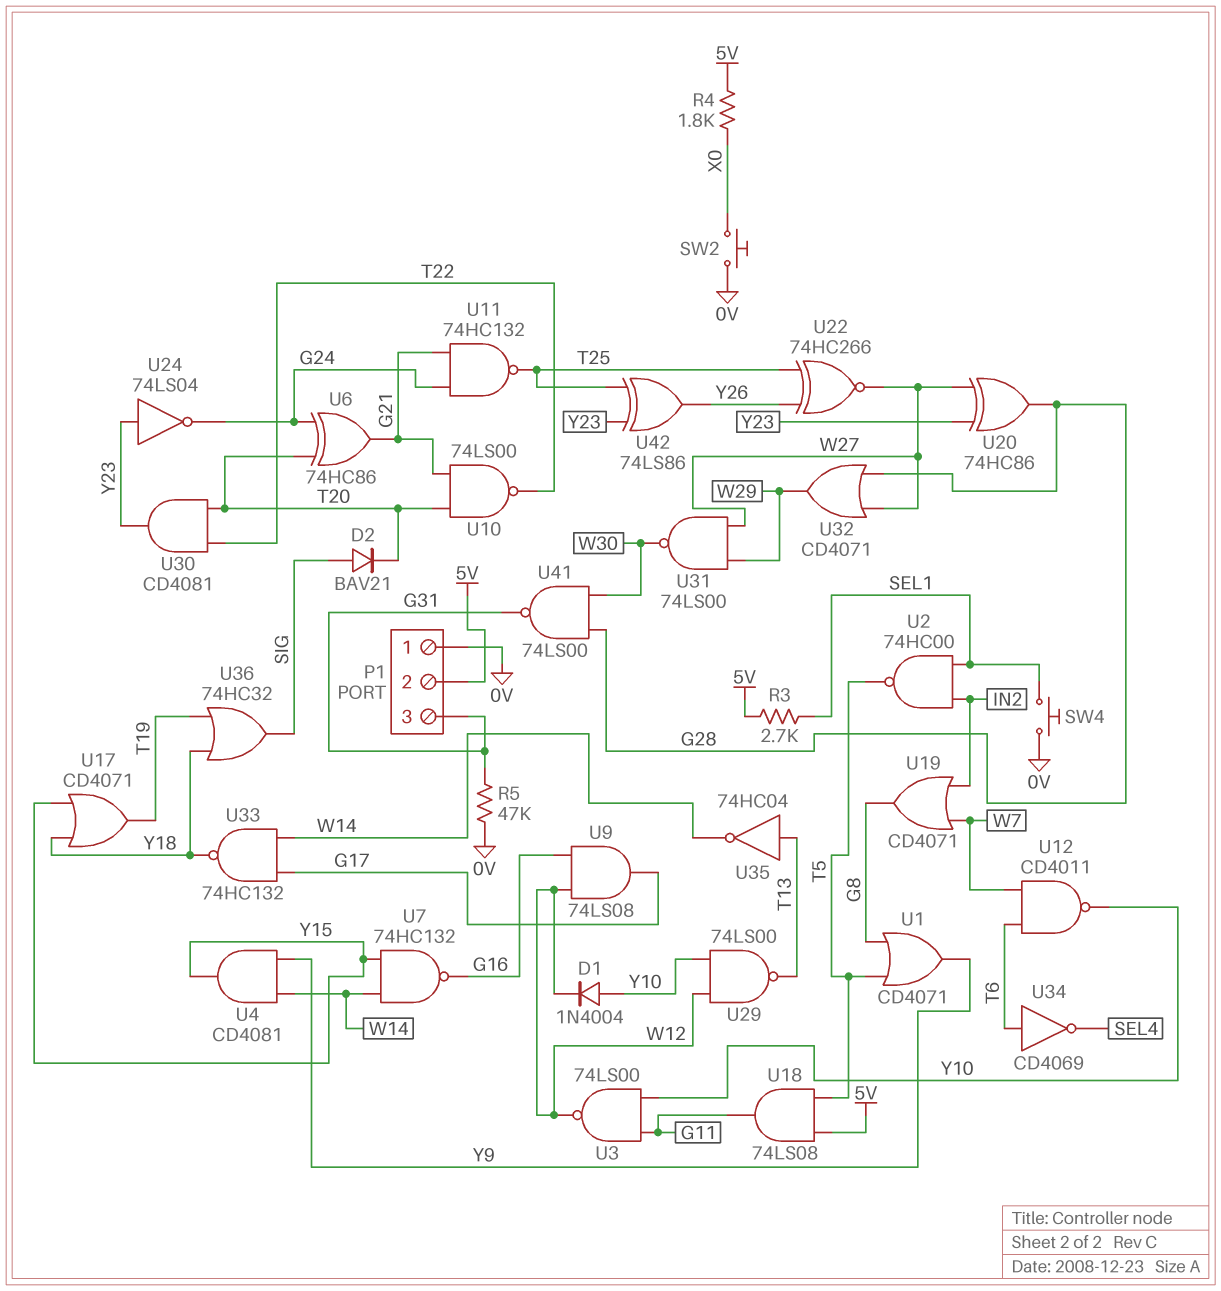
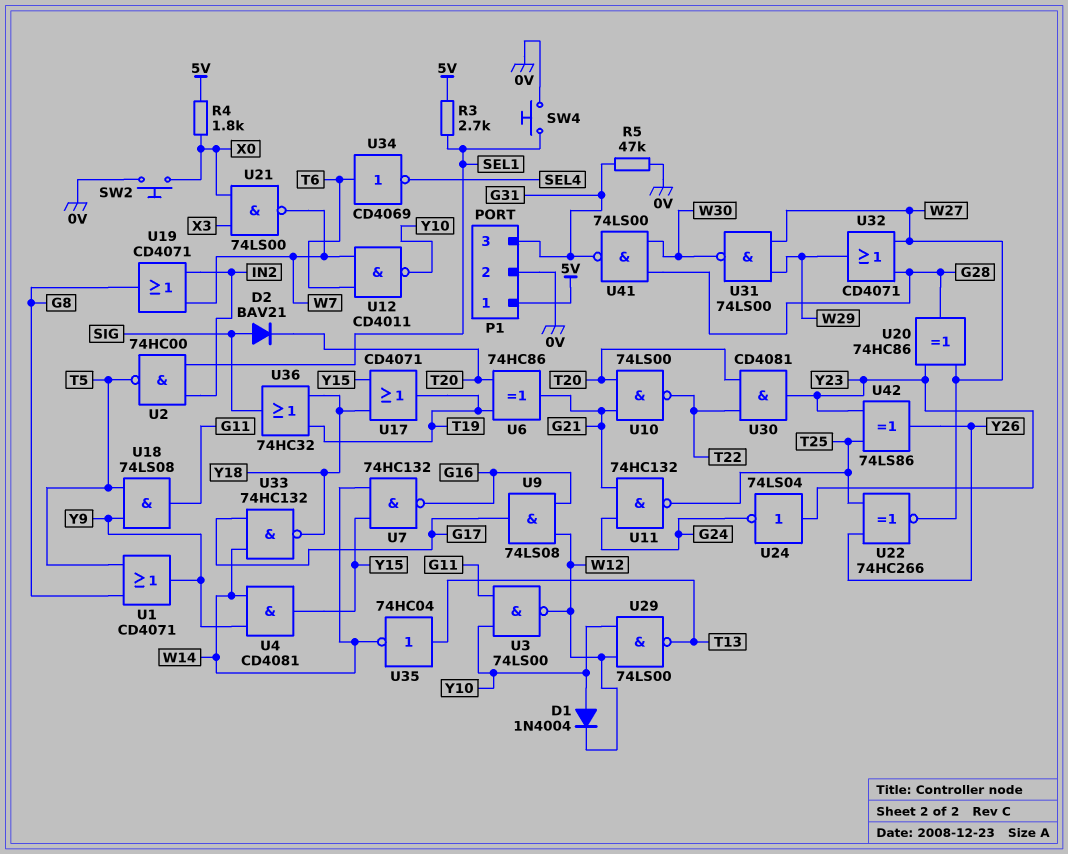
P1 pin 1: 0V -> 5V
P1 pin 2: 5V -> 0V
U6: XOR 74HC86 (in G24, in T20, out G21) -> XOR 74HC86 (in T19, in T20, out G21)
U18: AND 74LS08 (in 5V, in T5, out G11) -> AND 74LS08 (in T5, in Y9, out G11)
U21: none -> NAND 74LS00 (in X0, in X3, out W7)

